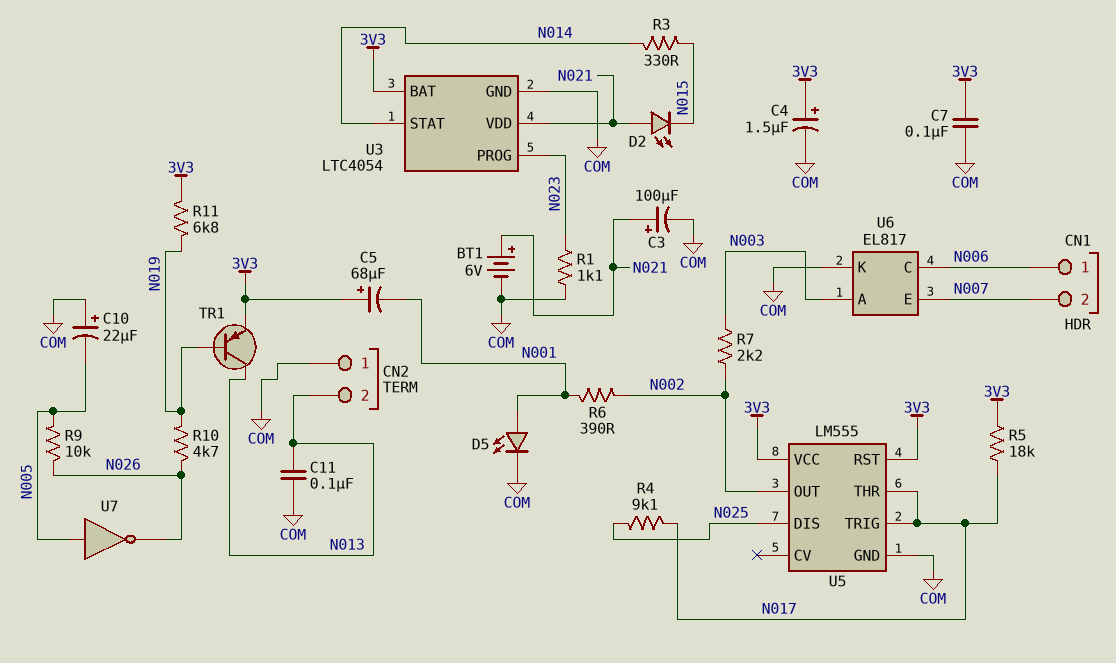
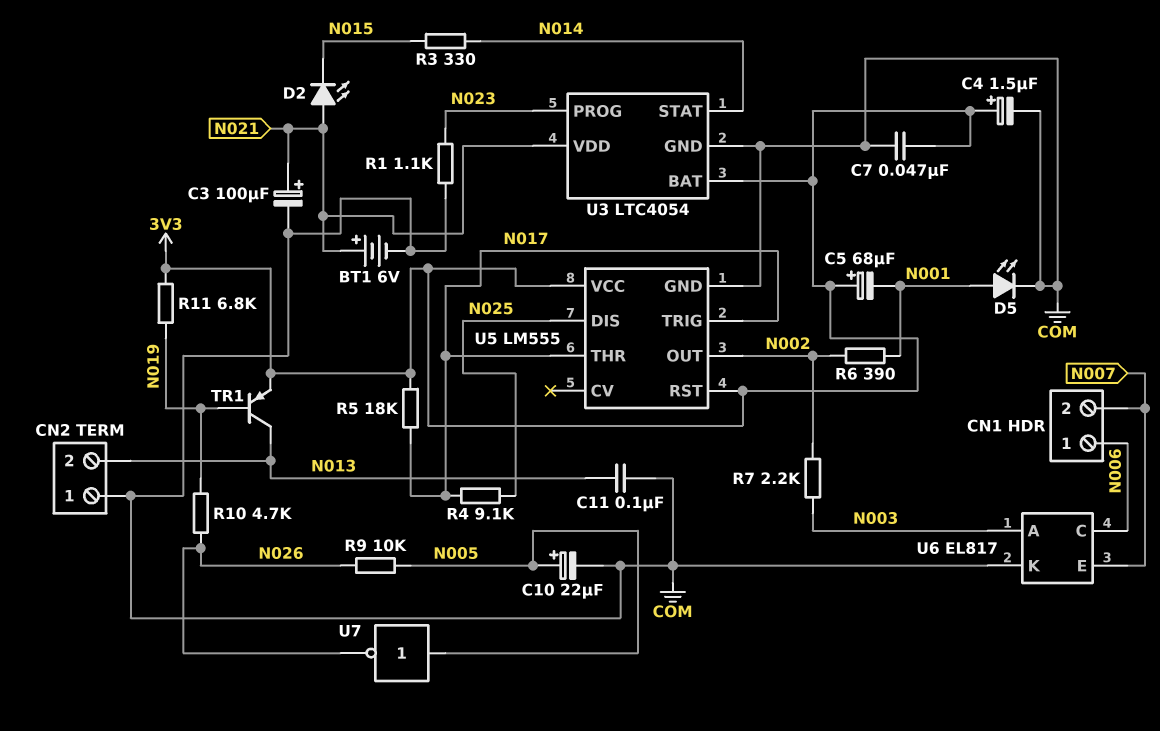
C7: 100nF (3V3, COM) -> 47nF (3V3, COM)
C10: 22uF (plus COM, minus N005) -> 22uF (plus N005, minus COM)

